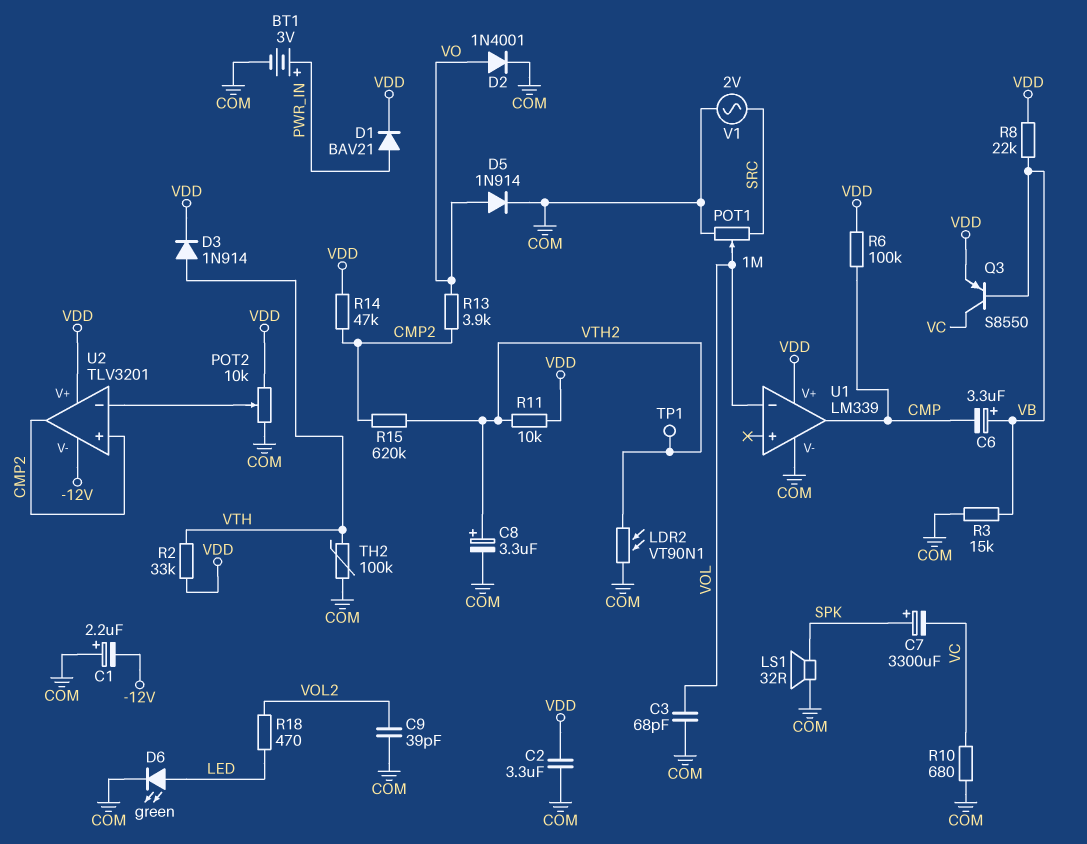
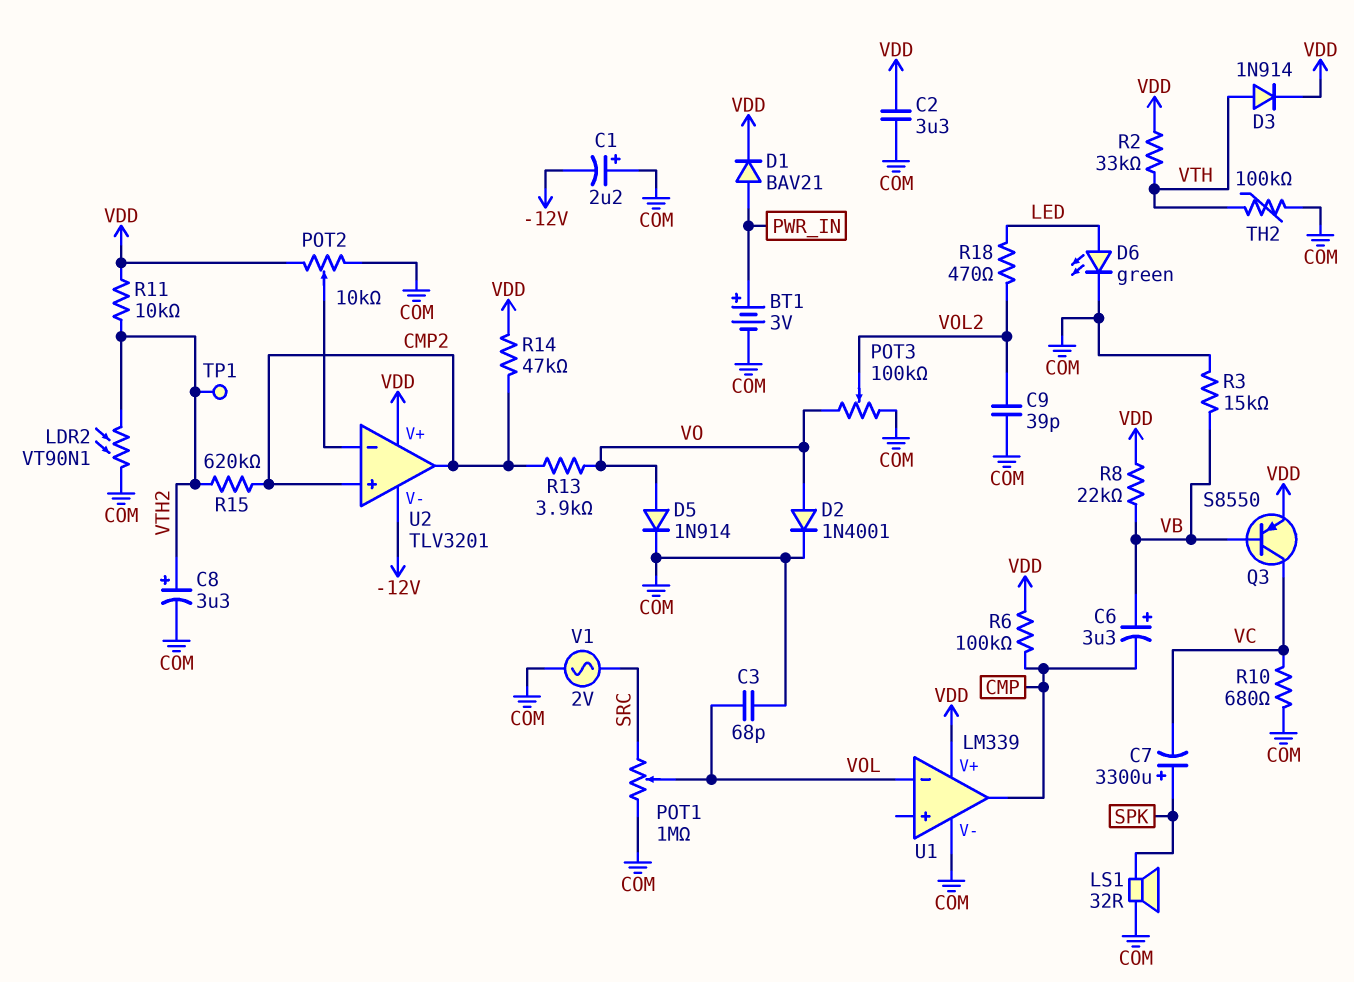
POT3: none -> 100k (COM, VO, wiper VOL2)

